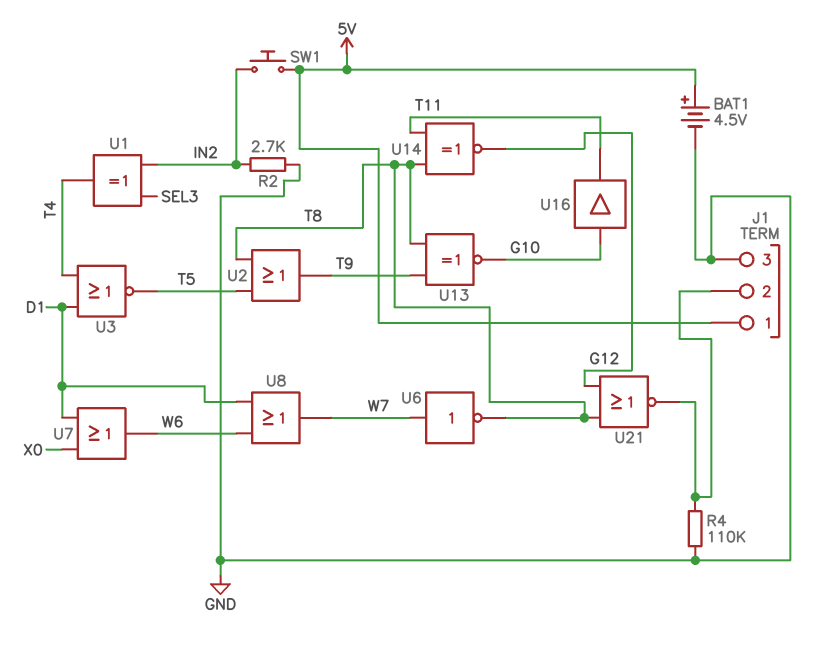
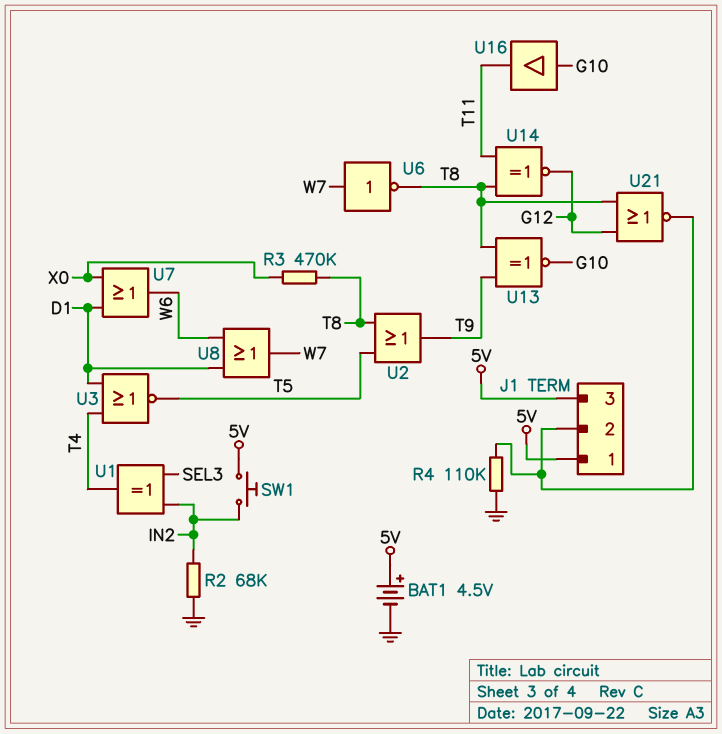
J1 pin 3: GND -> 5V
R2: 2.7k (GND, IN2) -> 68k (GND, IN2)
R3: none -> 470k (T8, X0)

